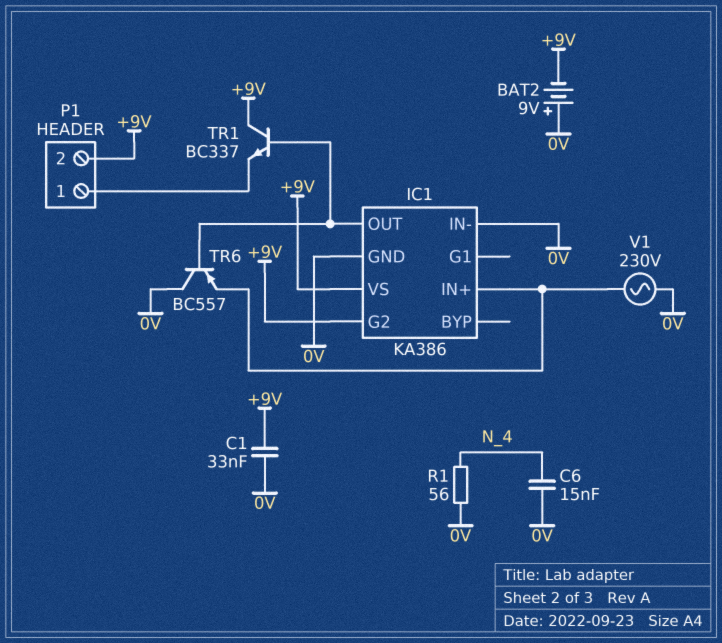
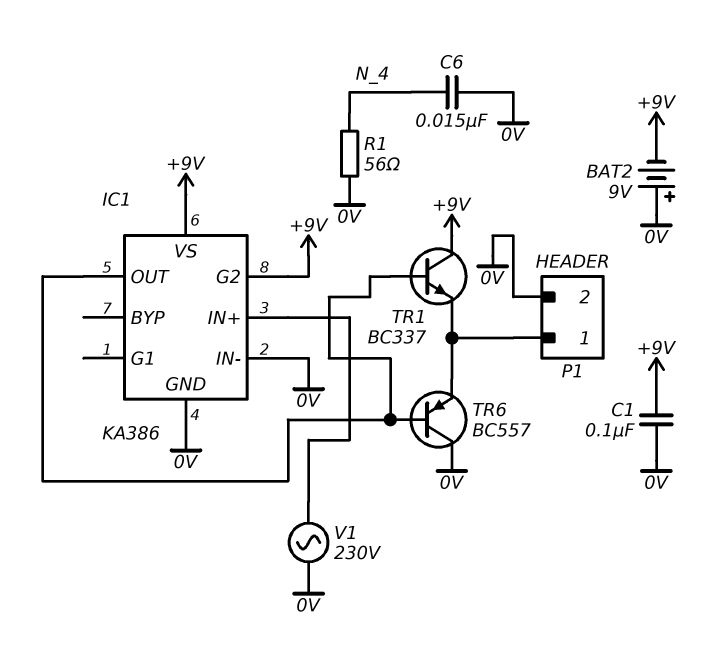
C1: 33nF (+9V, 0V) -> 100nF (+9V, 0V)
P1 pin 2: +9V -> 0V
TR6: PNP BC557 (B IC1/OUT, C 0V, E IC1/IN+) -> PNP BC557 (B IC1/OUT, C 0V, E P1/1)

